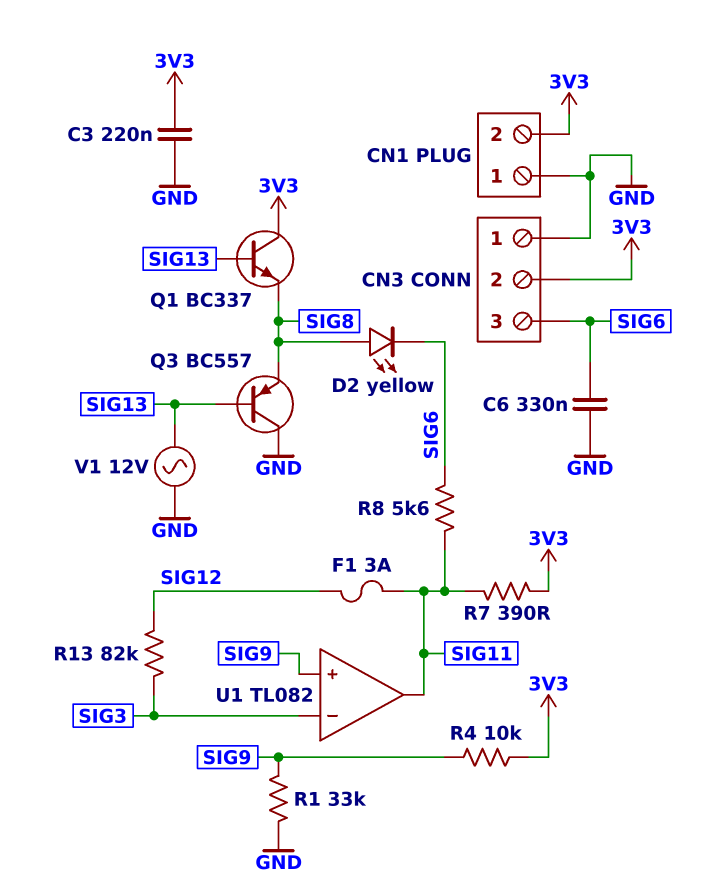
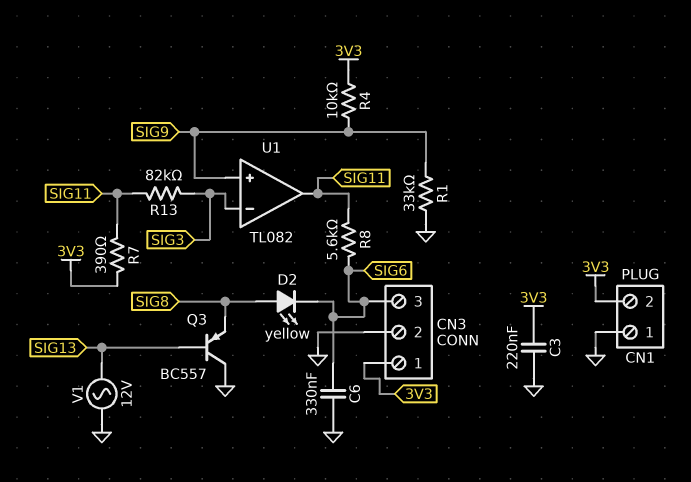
CN3 pin 1: GND -> 3V3
CN3 pin 2: 3V3 -> GND
F1: 3A (SIG11, SIG12) -> none
Q1: NPN BC337 (B SIG13, C 3V3, E SIG8) -> none
R13: 82k (SIG3, SIG12) -> 82k (SIG3, SIG11)

